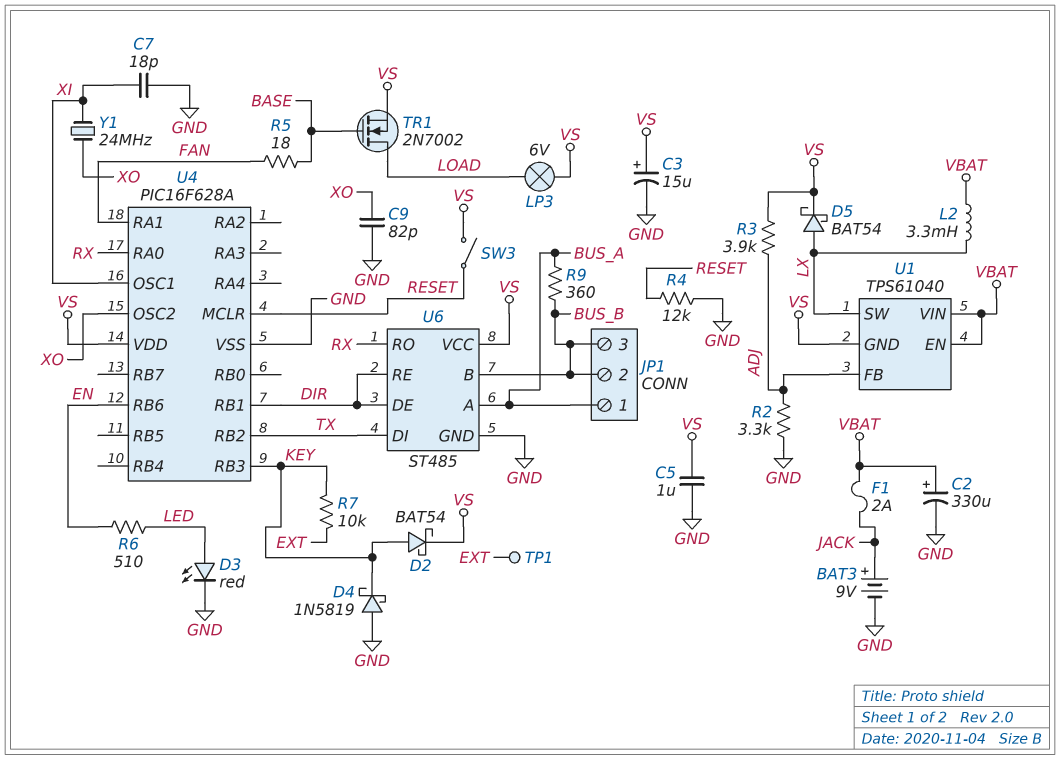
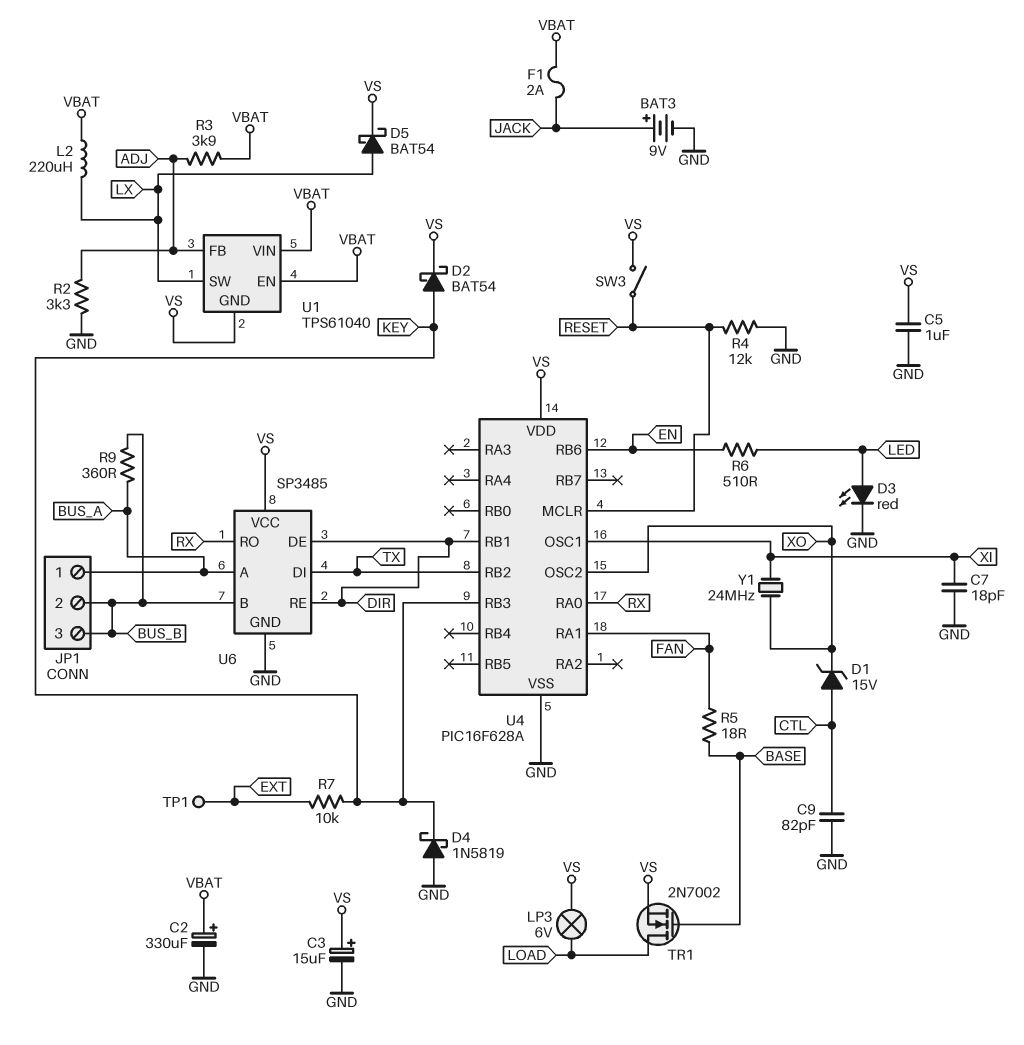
C9: 82pF (GND, XO) -> 82pF (CTL, GND)
D1: none -> zener 15V (A CTL, K XO)
L2: 3.3mH (LX, VBAT) -> 220uH (LX, VBAT)
R3: 3.9k (ADJ, VS) -> 3.9k (ADJ, VBAT)
U6: ST485 -> SP3485

